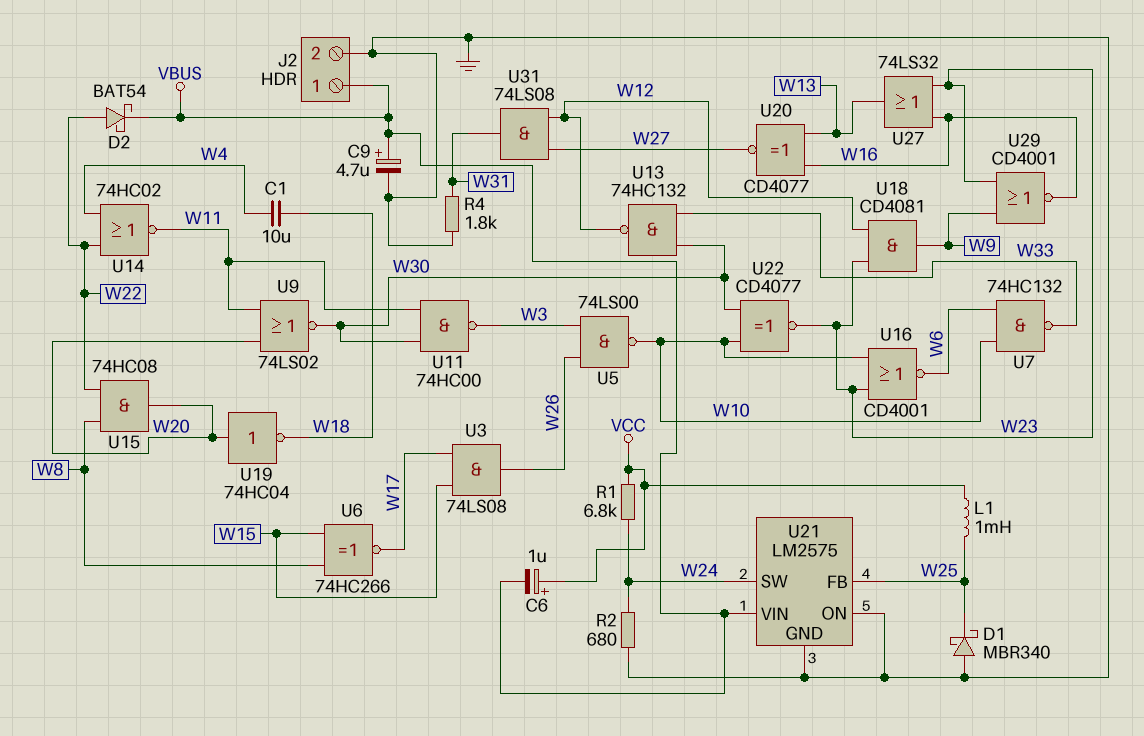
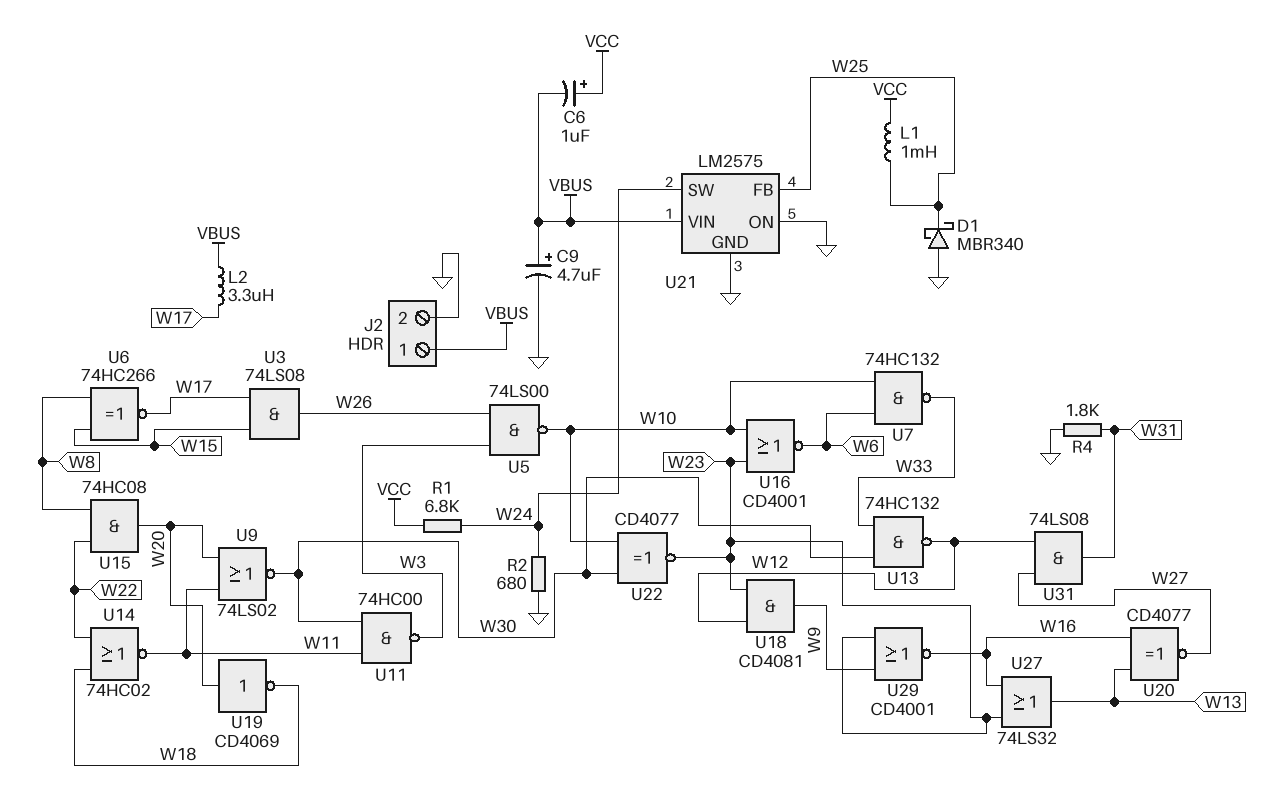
C1: 10uF (W4, W18) -> none
D2: schottky BAT54 (A W22, K VBUS) -> none
L2: none -> 3.3uH (VBUS, W17)
U14: NOR 74HC02 (in W4, in W22, out W11) -> NOR 74HC02 (in W18, in W22, out W11)
U19: NOT 74HC04 (in W20, out W18) -> NOT CD4069 (in W20, out W18)

